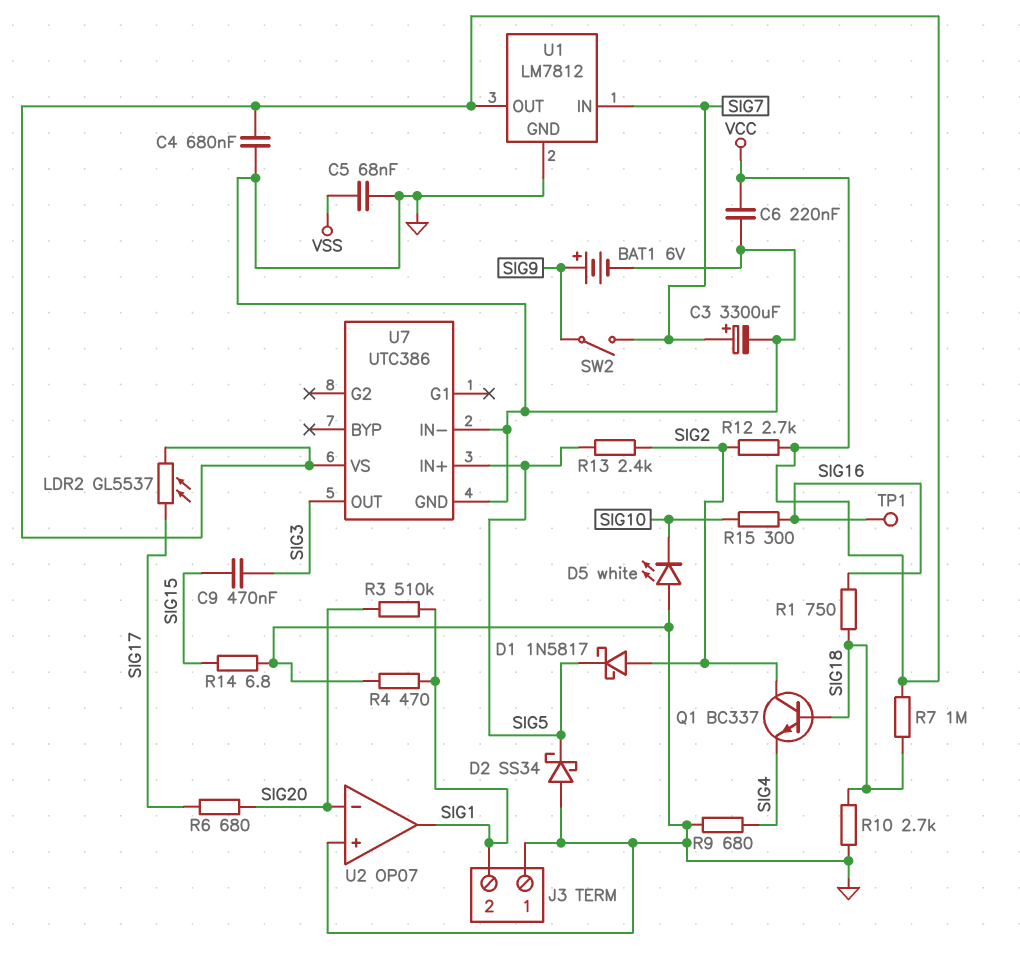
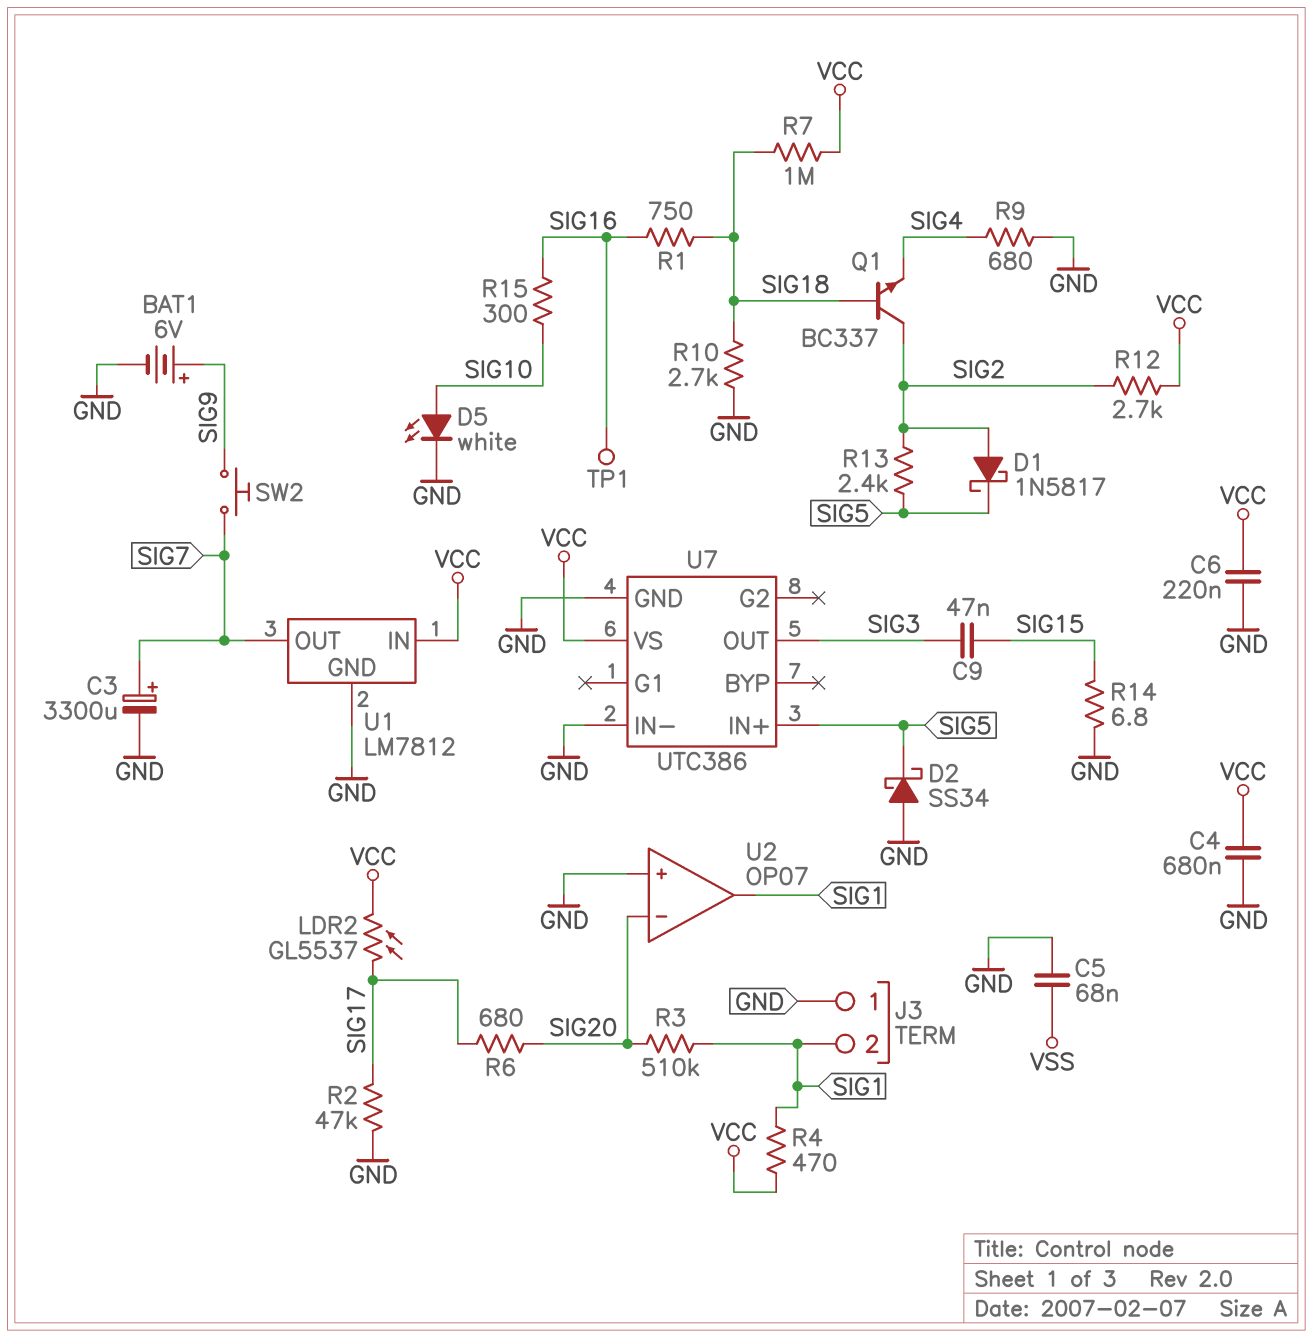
C9: 470nF (SIG3, SIG15) -> 47nF (SIG3, SIG15)
D5: LED white (A GND, K SIG10) -> LED white (A SIG10, K GND)
R2: none -> 47k (GND, SIG17)
R4: 470 (GND, SIG1) -> 470 (SIG1, VCC)
SW2: switch (SIG7, SIG9) -> button (SIG7, SIG9)
U1 pin IN: SIG7 -> VCC
U1 pin OUT: VCC -> SIG7

